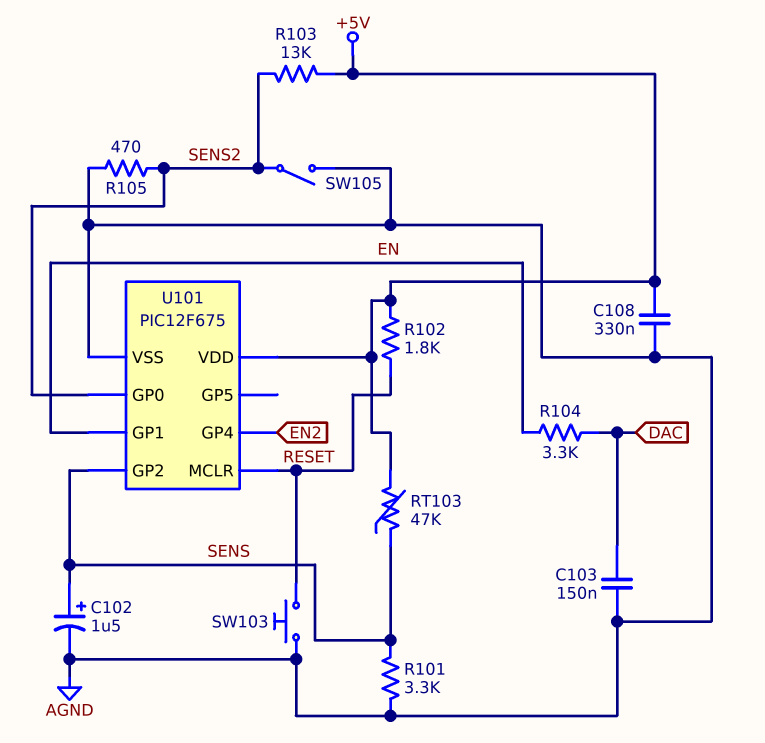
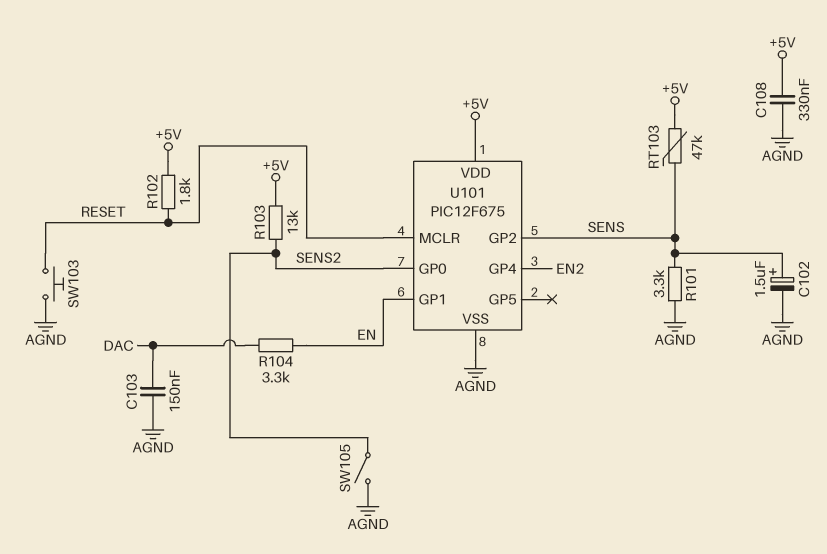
R105: 470 (AGND, SENS2) -> none

